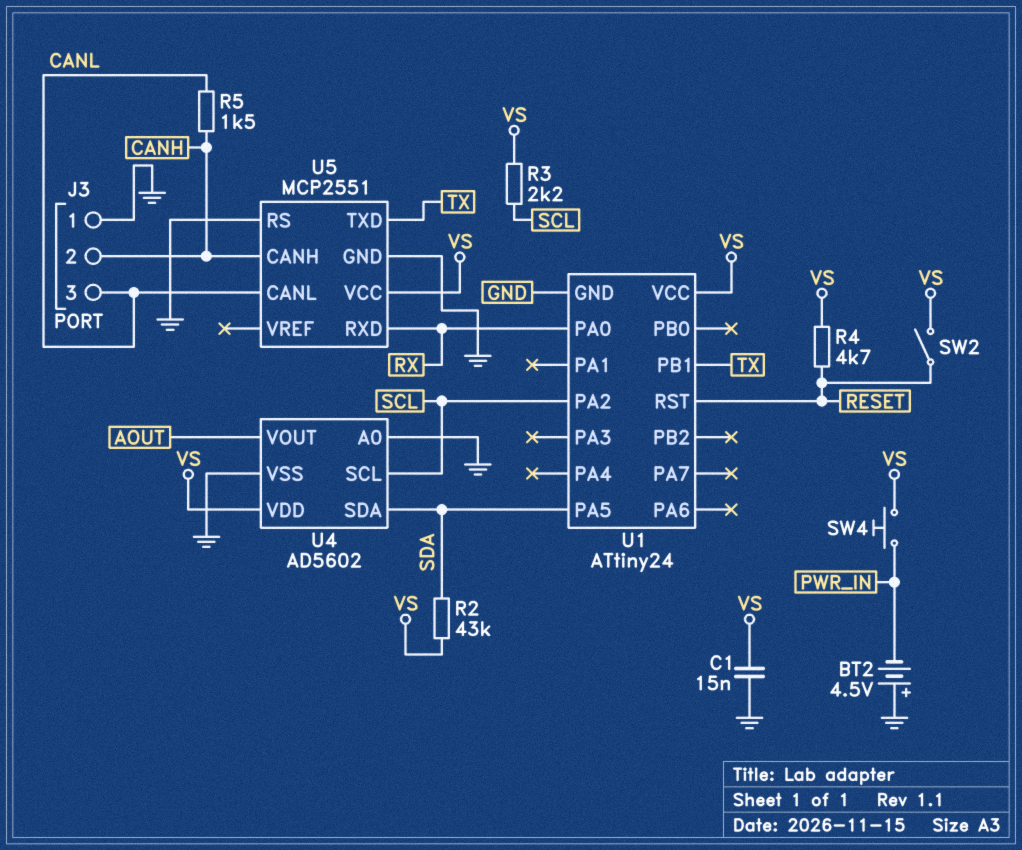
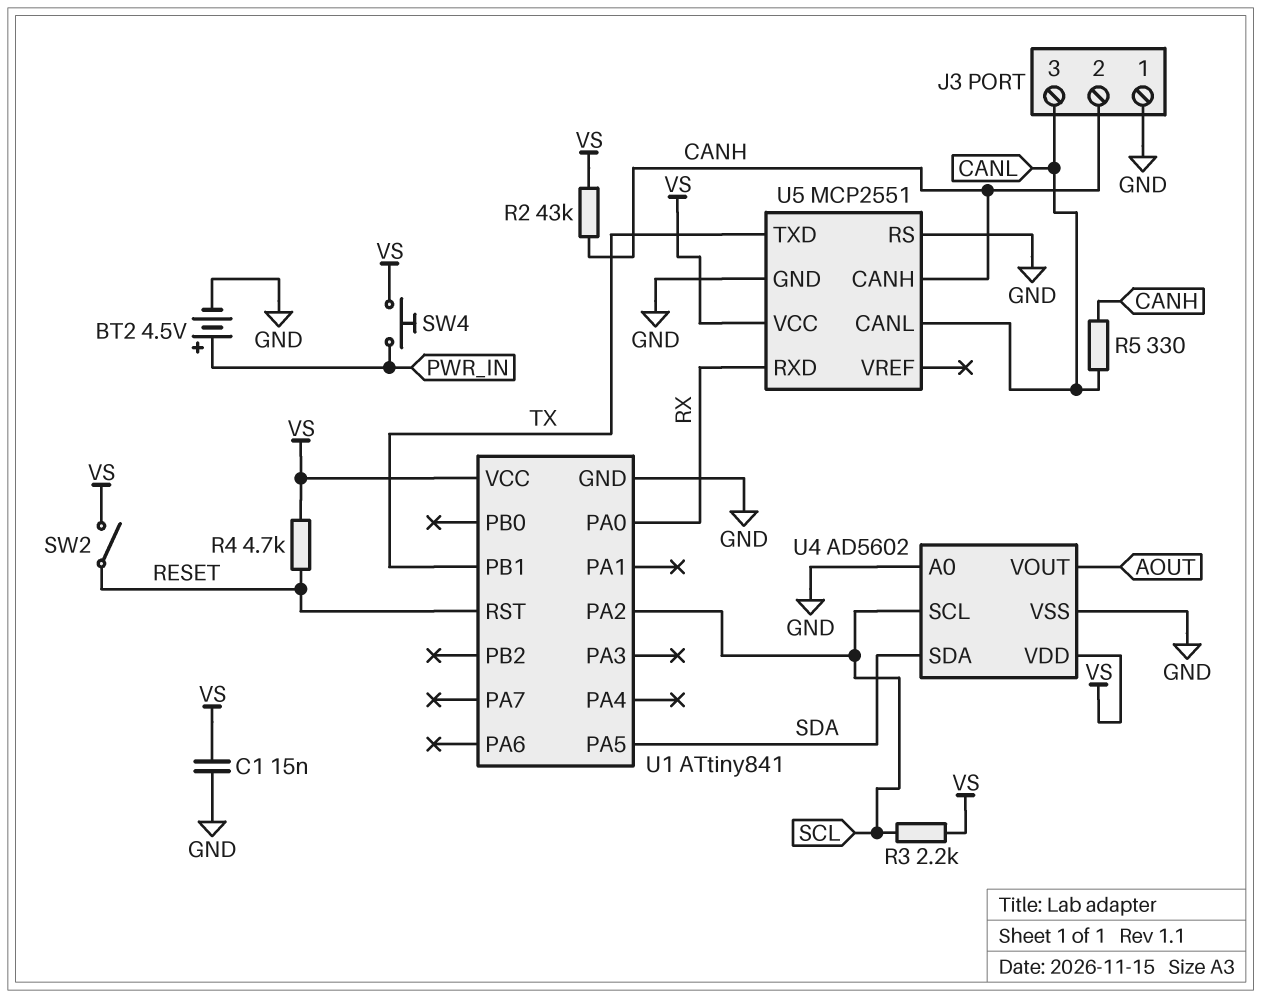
BT2: 4.5V (plus GND, minus PWR_IN) -> 4.5V (plus PWR_IN, minus GND)
R2: 43k (SDA, VS) -> 43k (CANH, VS)
R5: 1.5k (CANH, CANL) -> 330 (CANH, CANL)
U1: ATtiny24 -> ATtiny841

